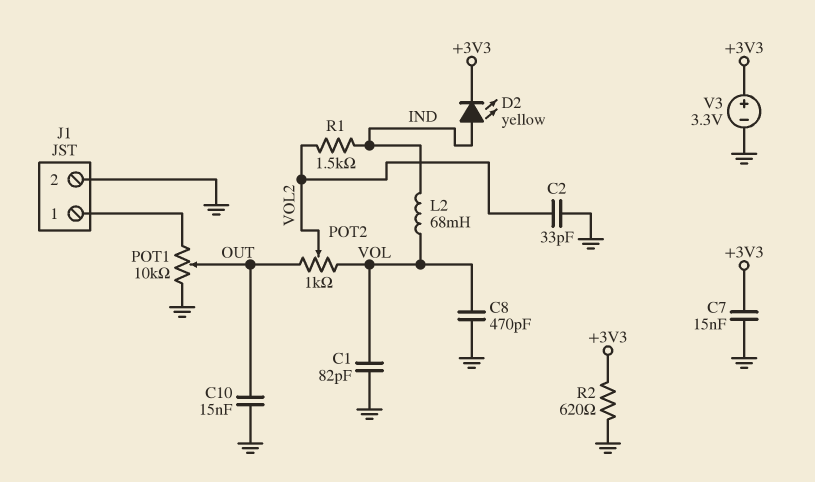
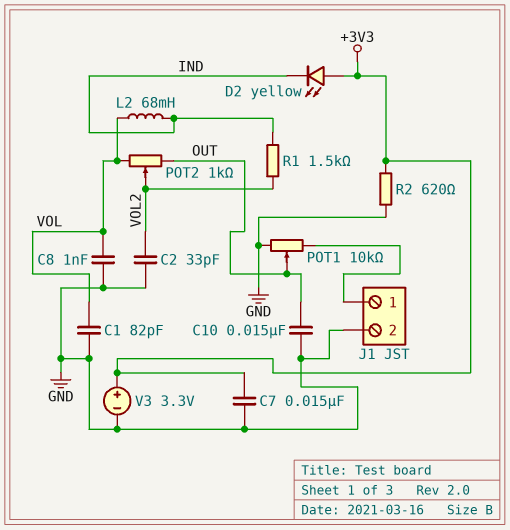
C8: 470pF (GND, VOL) -> 1nF (GND, VOL)
D2: LED yellow (A IND, K +3V3) -> LED yellow (A +3V3, K IND)

